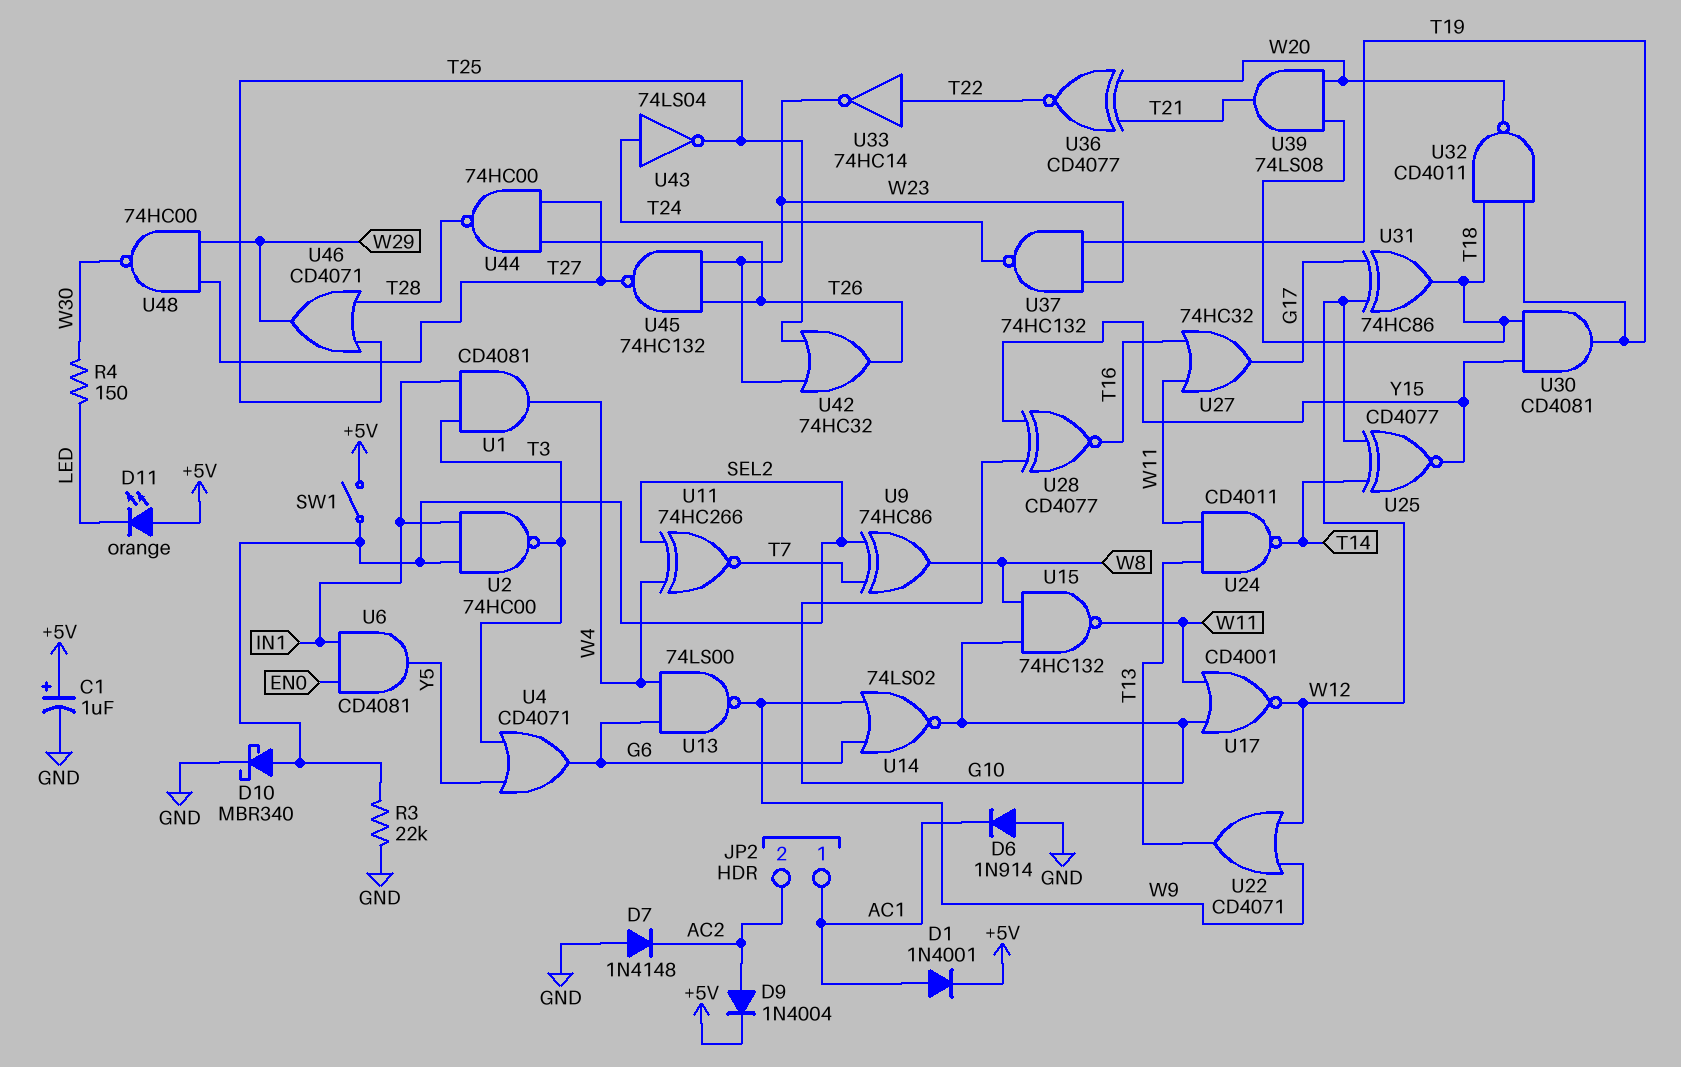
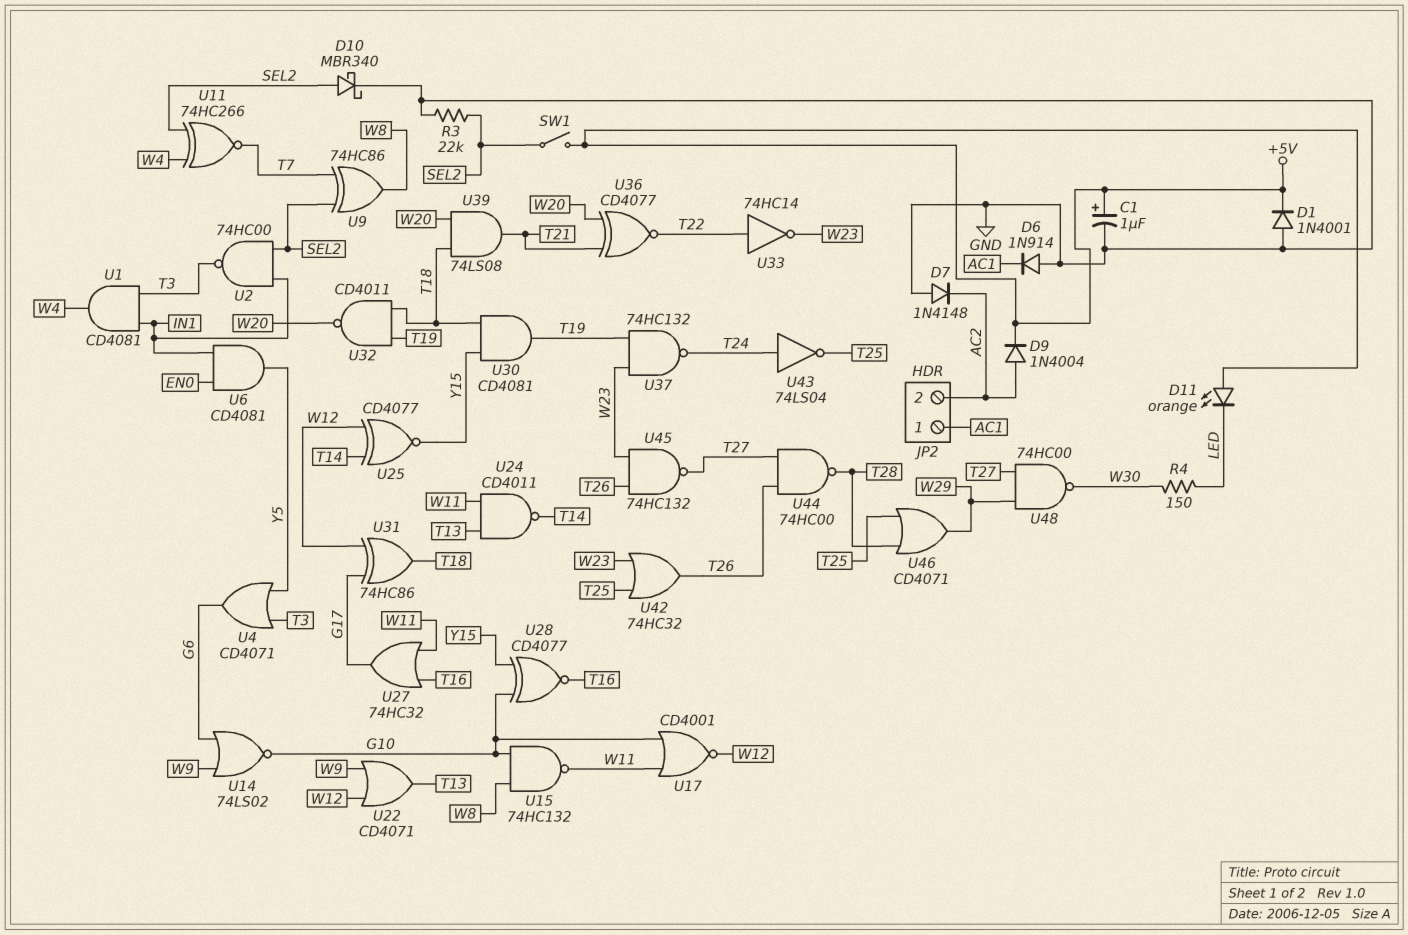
D1: diode 1N4001 (A AC1, K +5V) -> diode 1N4001 (A GND, K +5V)
U13: NAND 74LS00 (in G6, in W4, out W9) -> none

